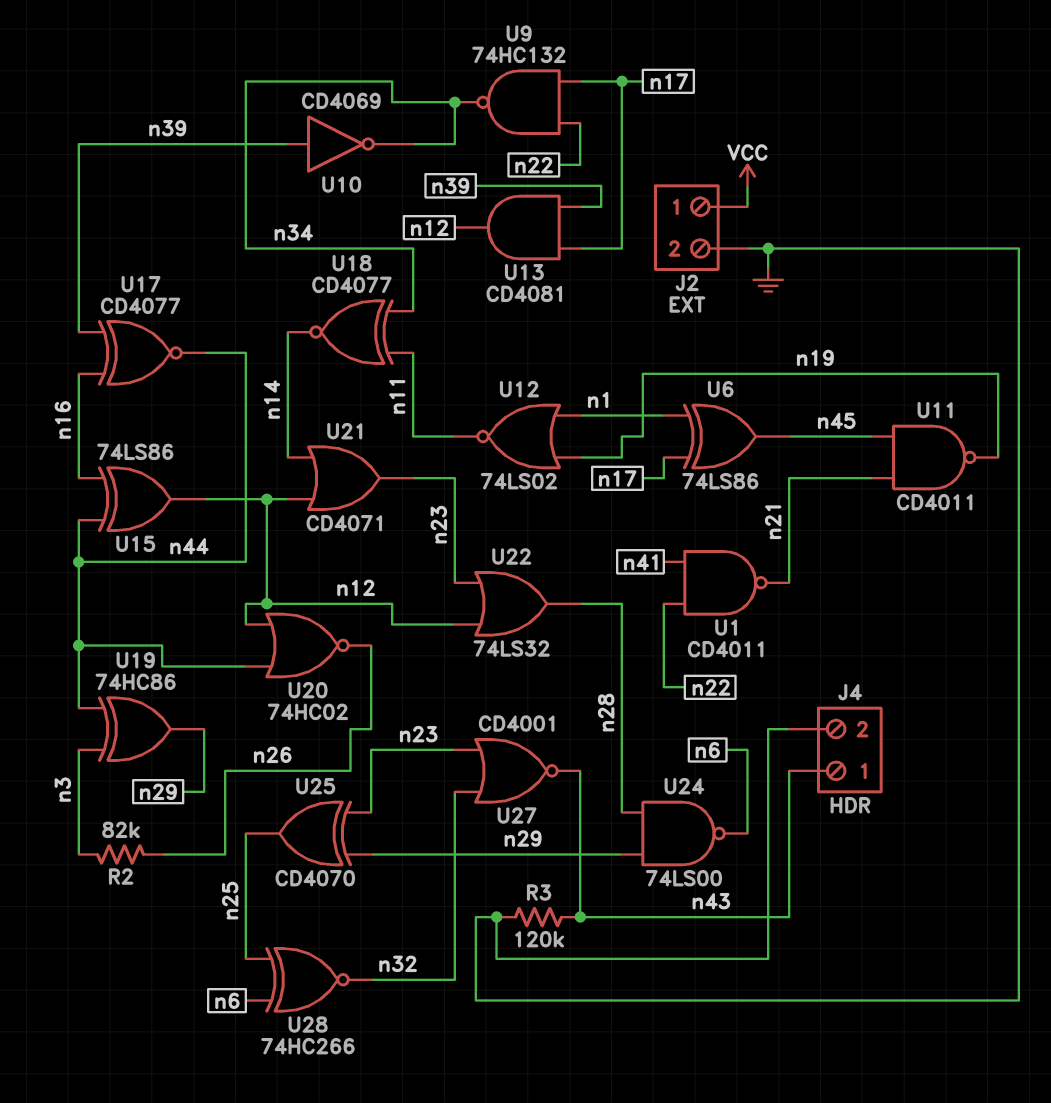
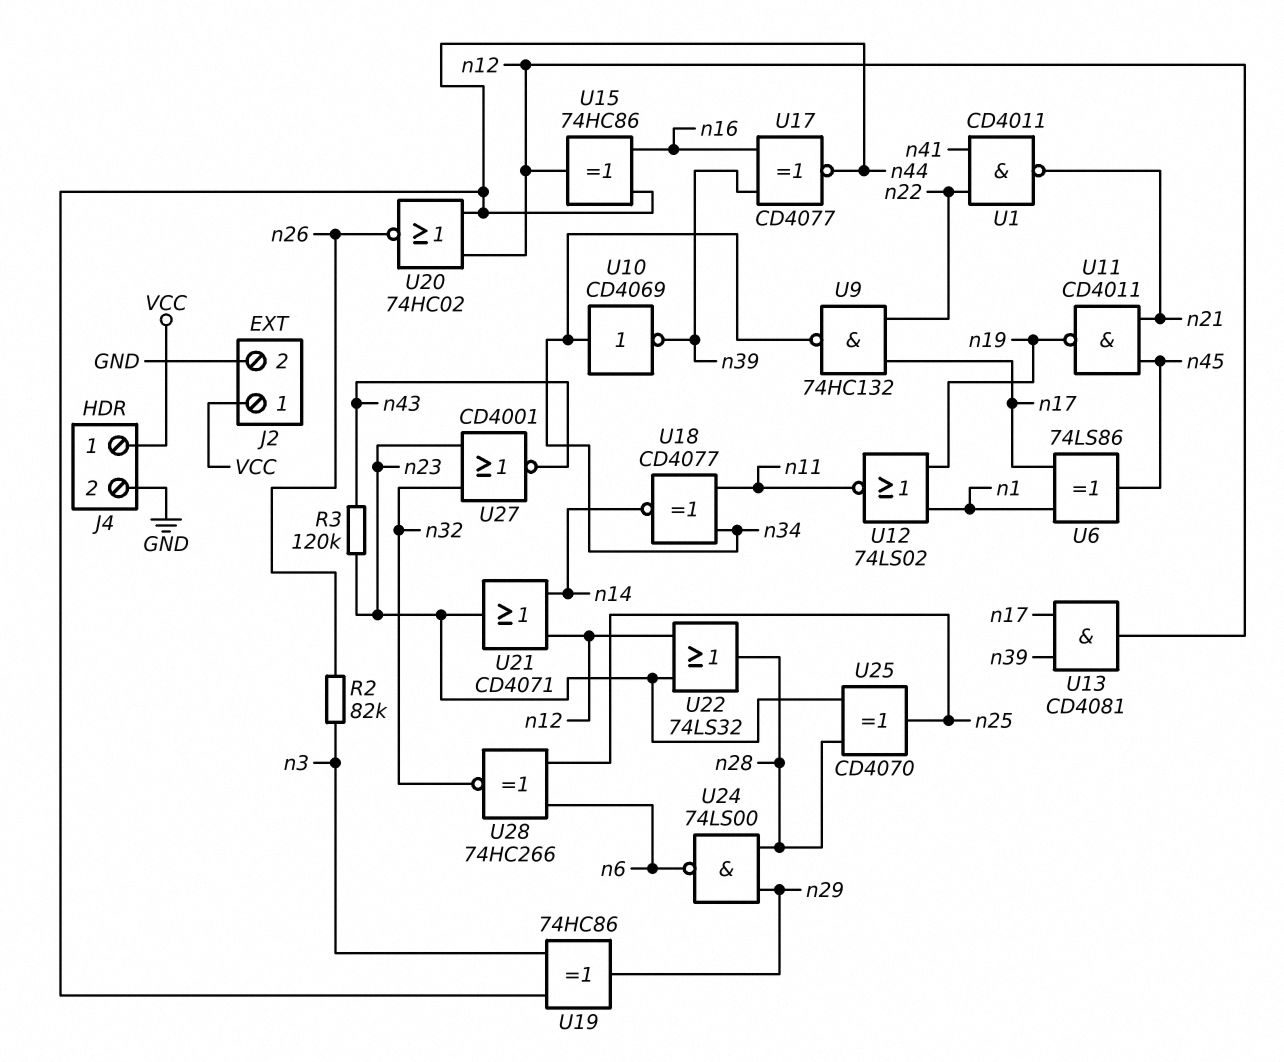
J4 pin 1: n43 -> VCC
R3: 120k (GND, n43) -> 120k (n23, n43)
U10: NOT CD4069 (in n39, out n34) -> NOT CD4069 (in n34, out n39)
U15: XOR 74LS86 (in n16, in n44, out n12) -> XOR 74HC86 (in n16, in n44, out n12)
U25: XOR CD4070 (in n23, in n29, out n25) -> XOR CD4070 (in n23, in n28, out n25)

